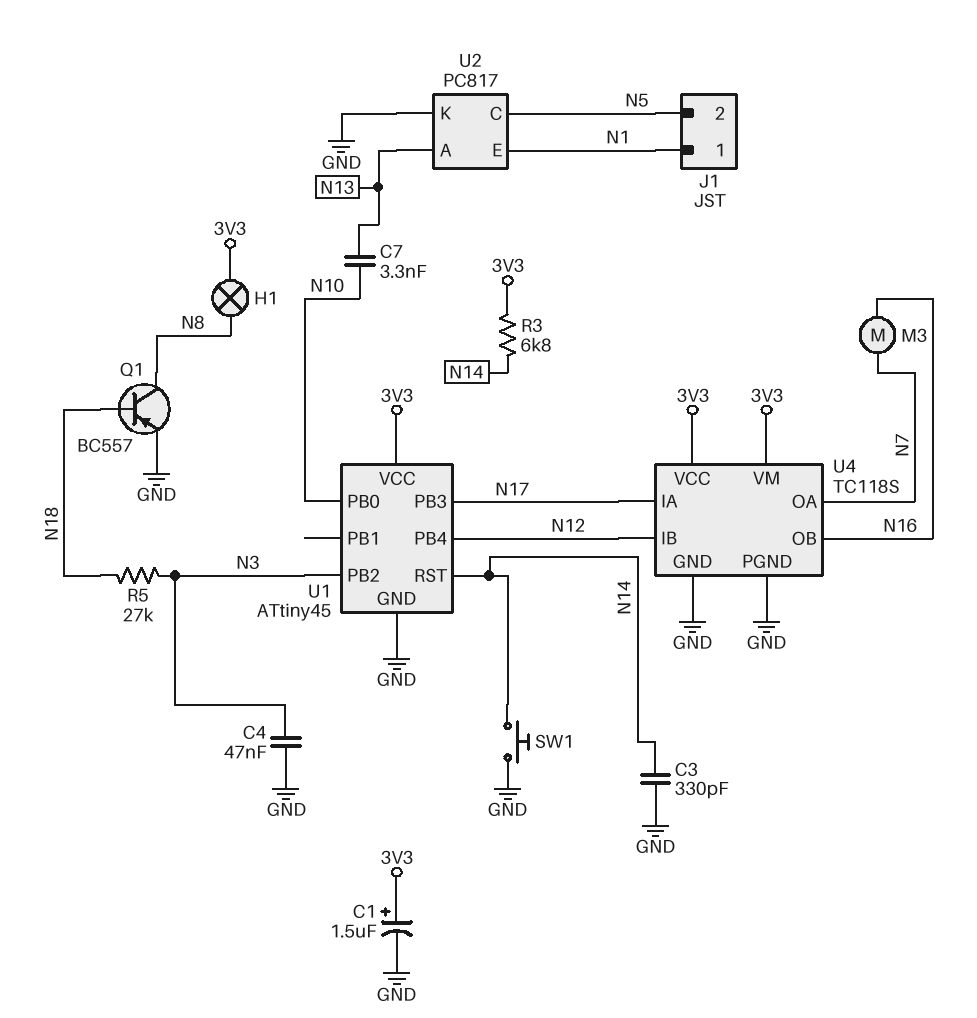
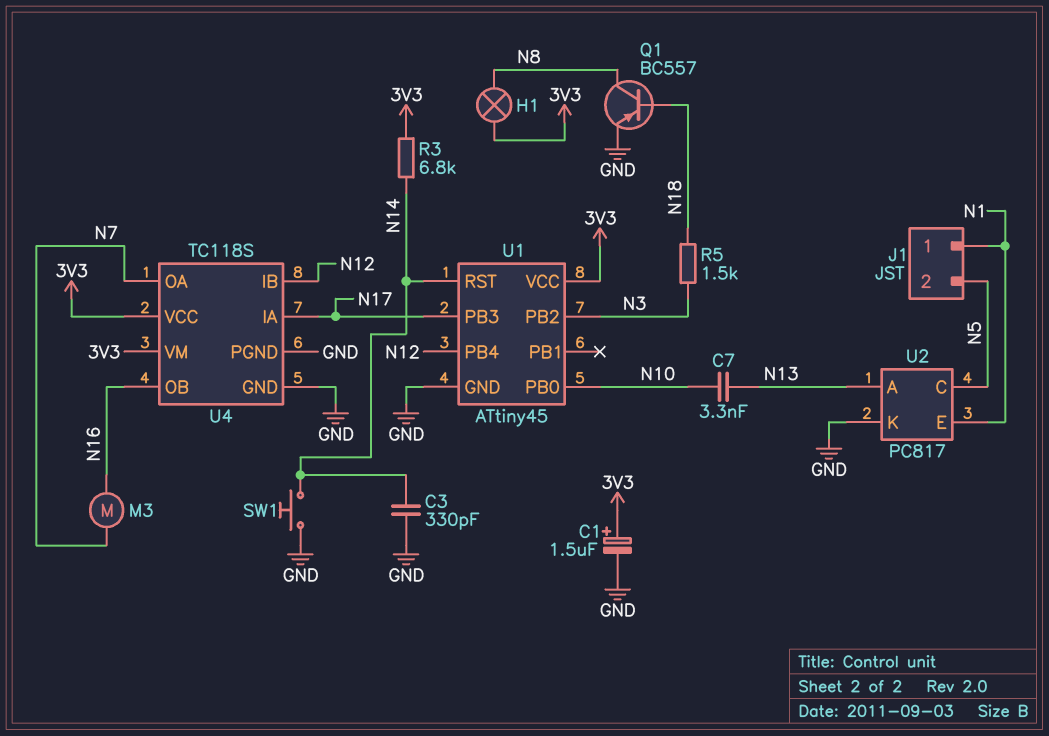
C4: 47nF (GND, N3) -> none
R5: 27k (N3, N18) -> 1.5k (N3, N18)

